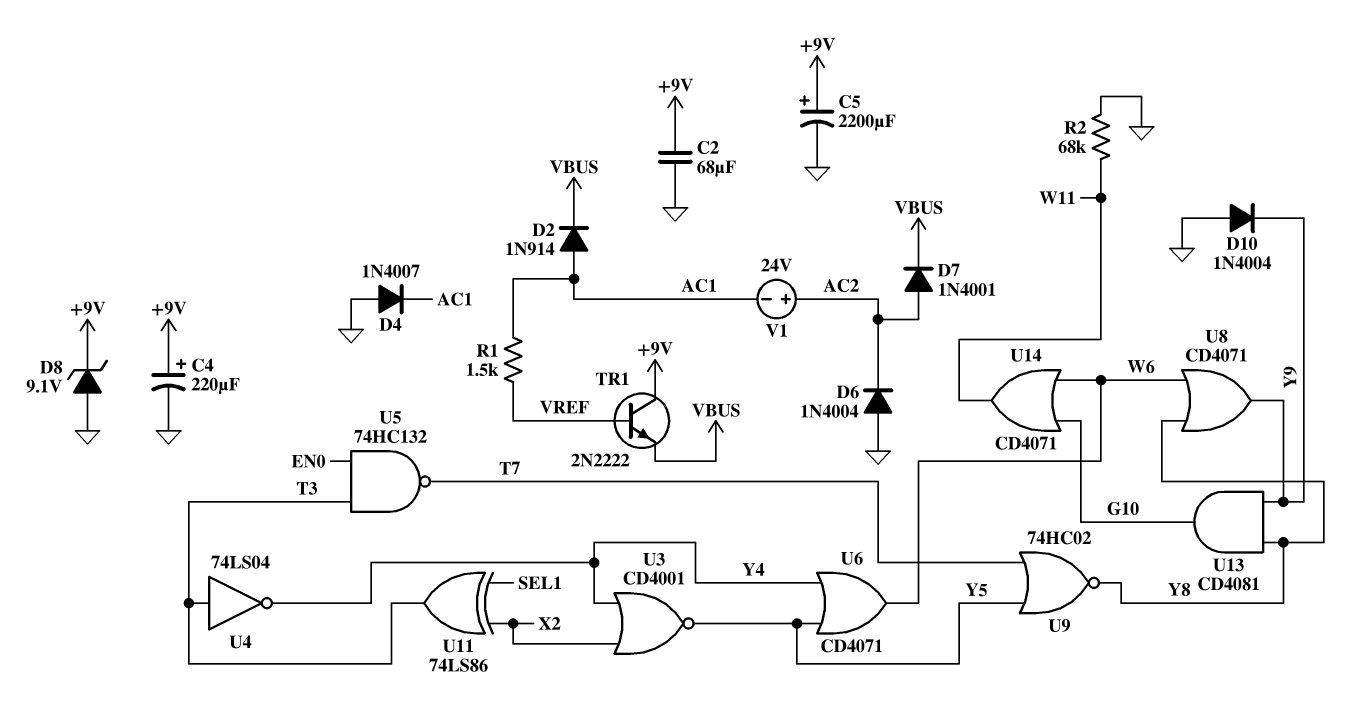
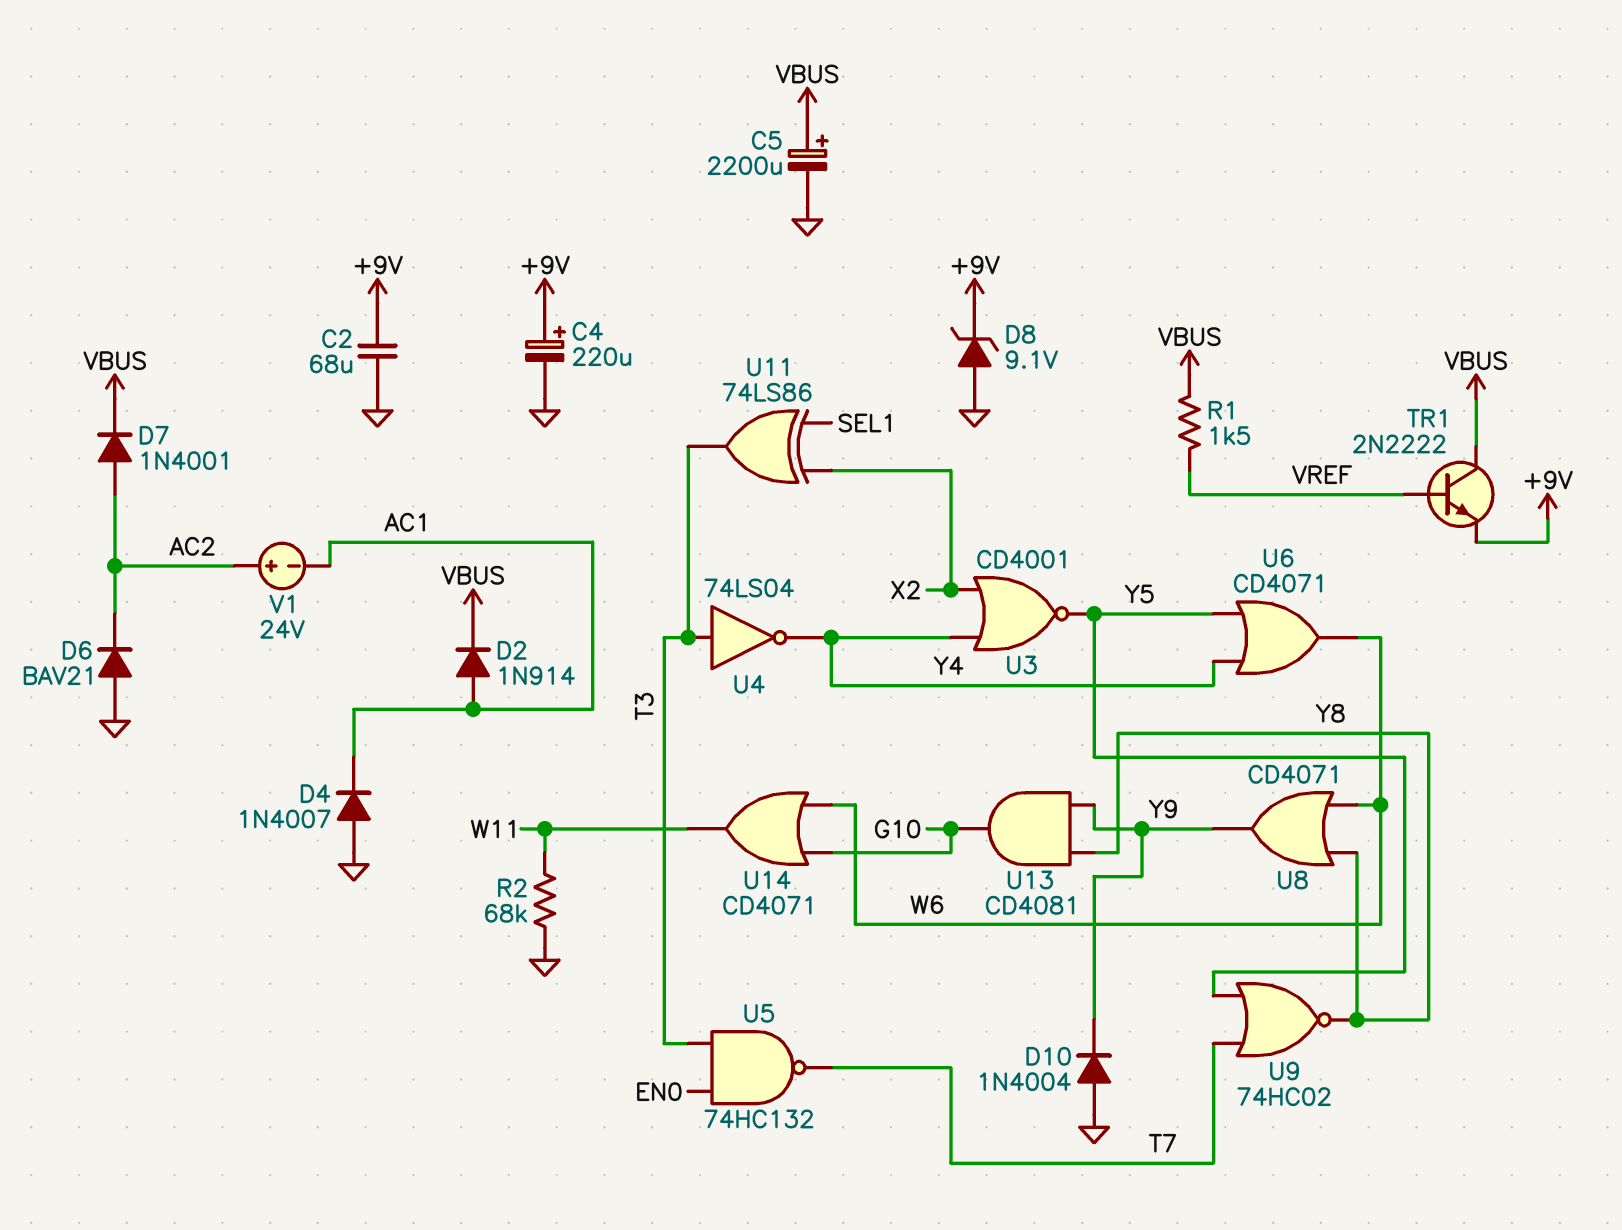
C5: 2200uF (plus +9V, minus GND) -> 2200uF (plus VBUS, minus GND)
D6: diode 1N4004 (A GND, K AC2) -> diode BAV21 (A GND, K AC2)
R1: 1.5k (AC1, VREF) -> 1.5k (VBUS, VREF)
TR1: NPN 2N2222 (B VREF, C +9V, E VBUS) -> NPN 2N2222 (B VREF, C VBUS, E +9V)

